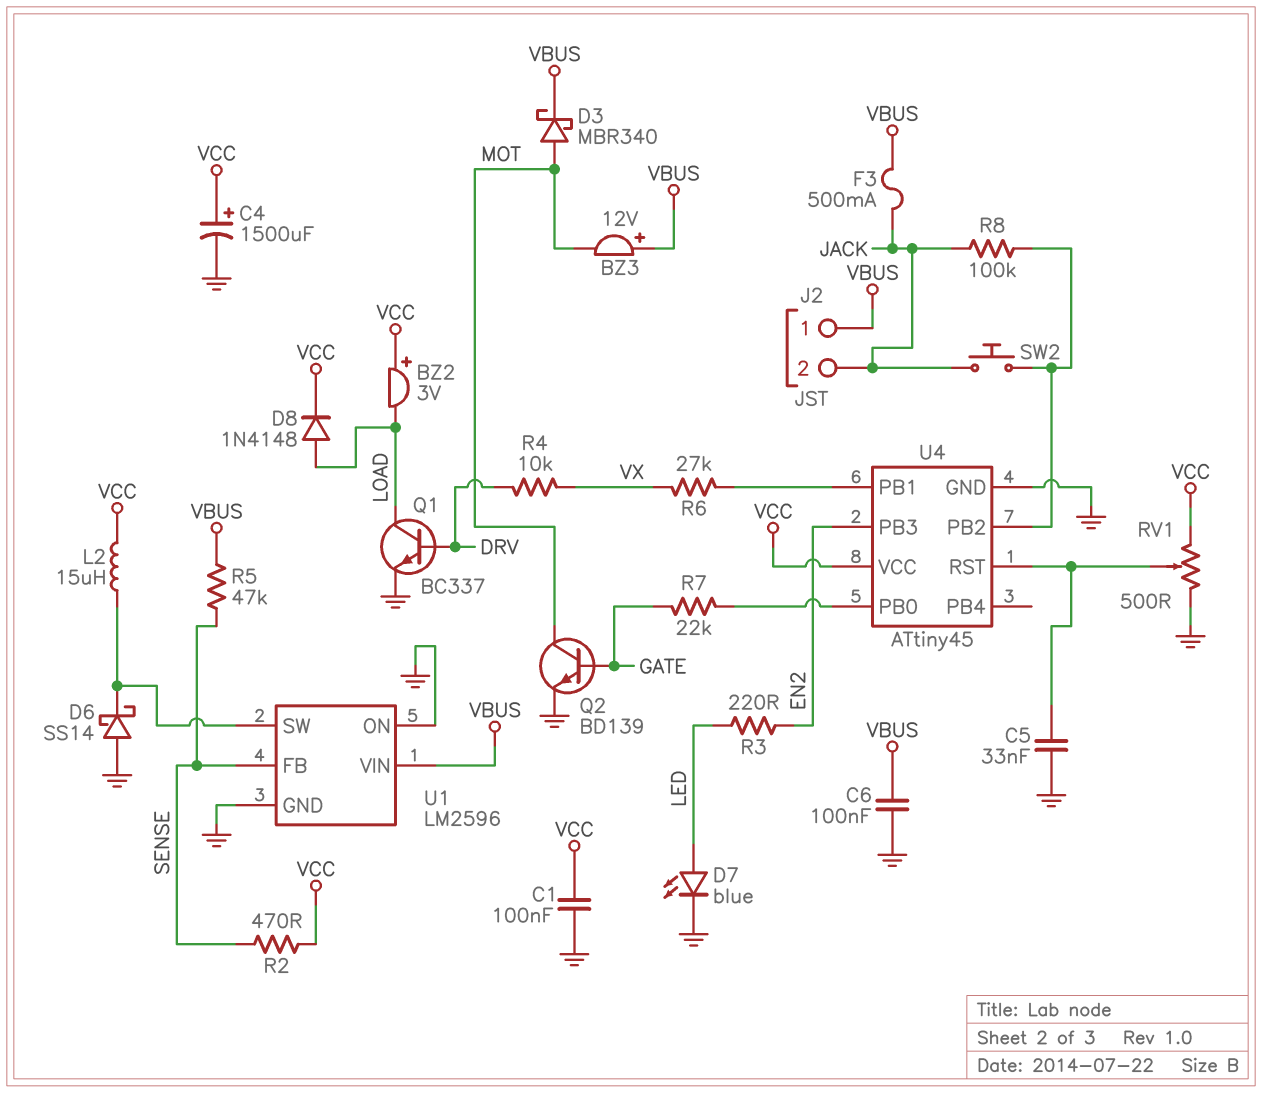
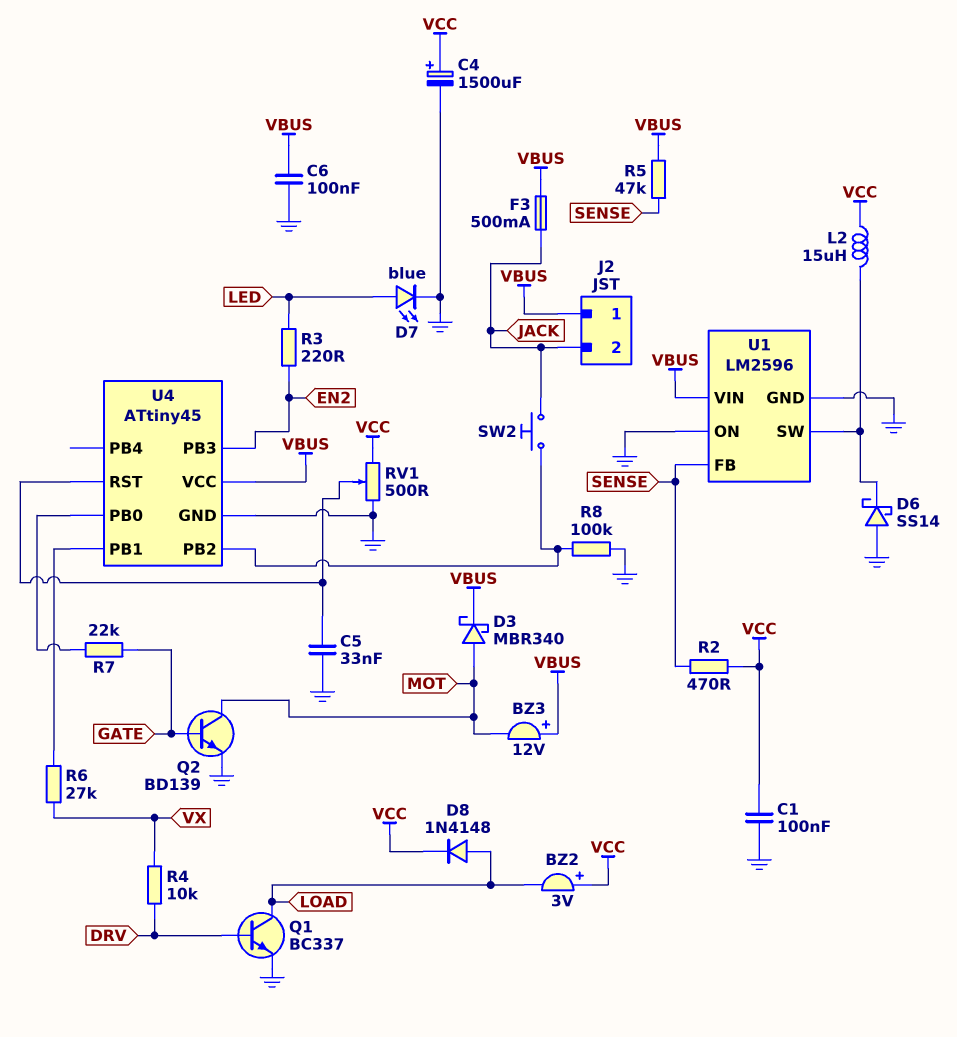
R8: 100k (JACK, U4/PB2) -> 100k (GND, U4/PB2)
U4 pin VCC: VCC -> VBUS

